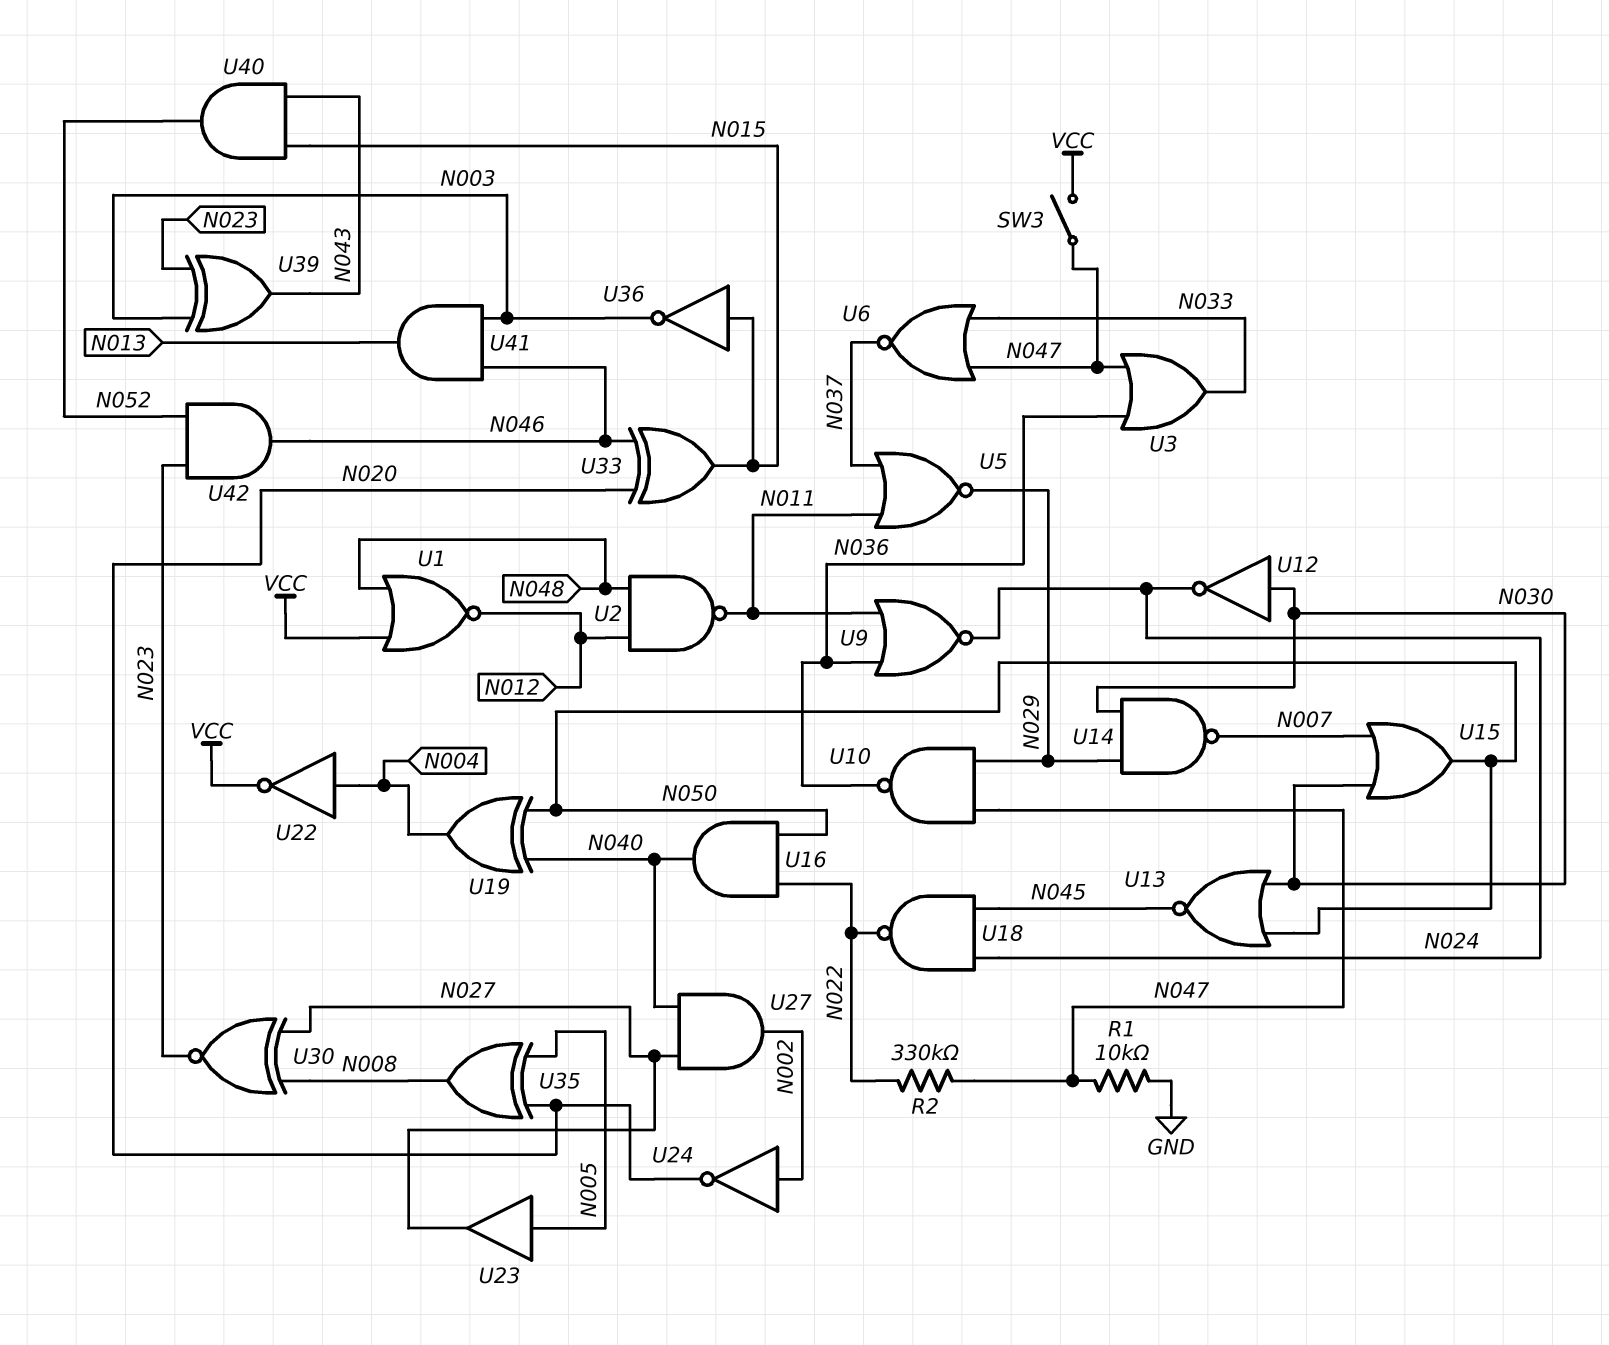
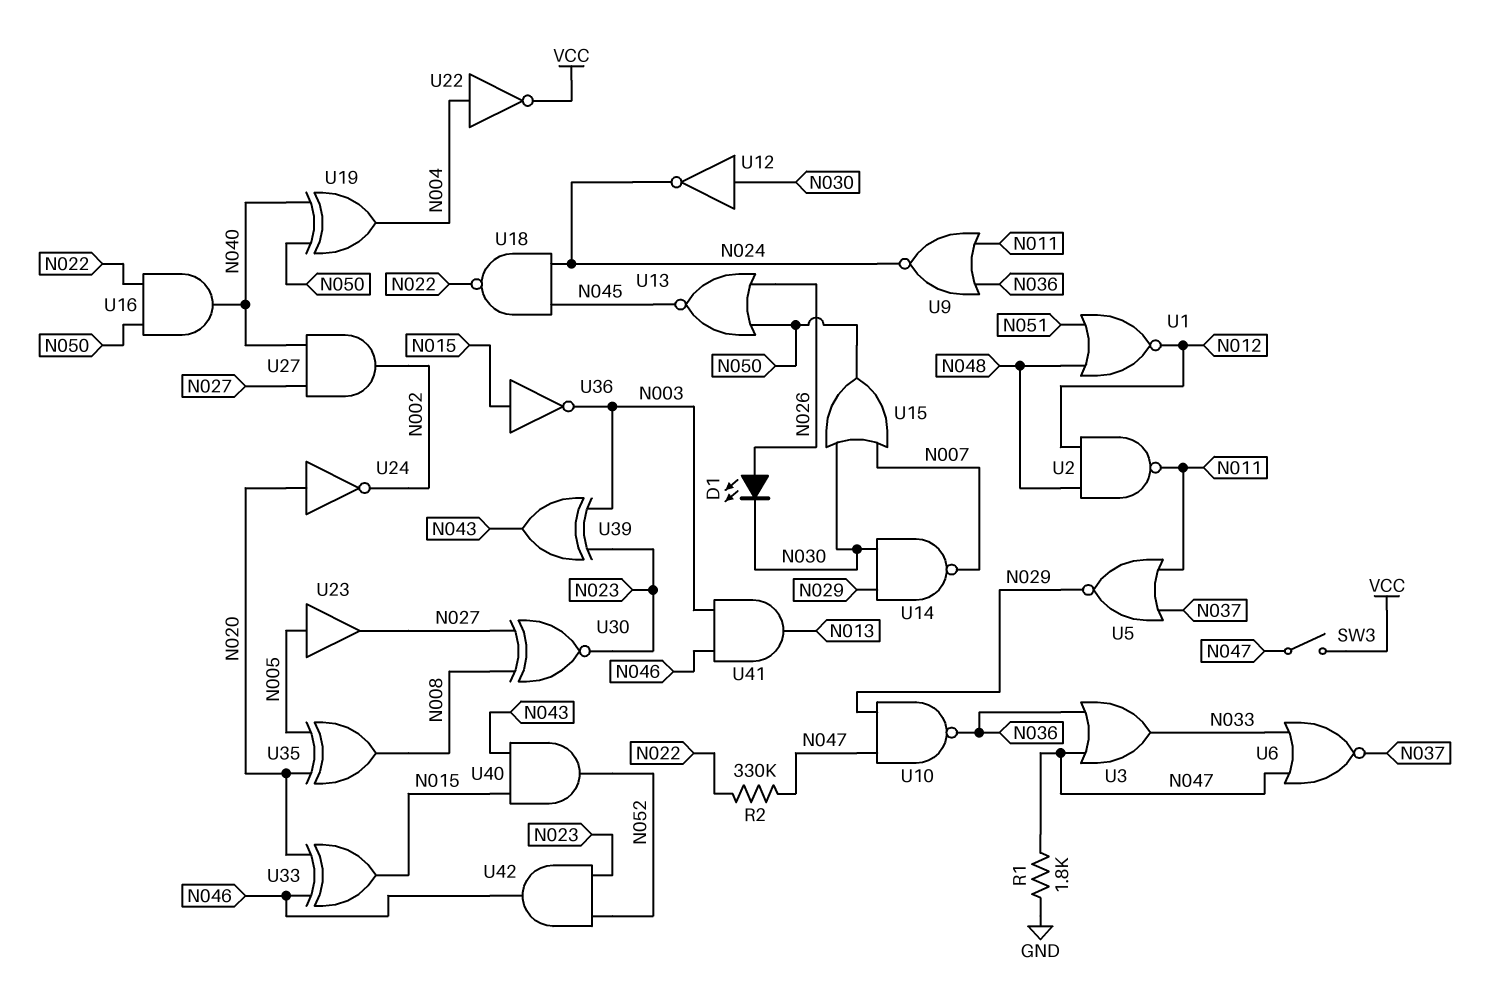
D1: none -> LED (A N026, K N030)
R1: 10k (GND, N047) -> 1.8k (GND, N047)
U1: NOR (in N048, in VCC, out N012) -> NOR (in N048, in N051, out N012)
U13: NOR (in N030, in N050, out N045) -> NOR (in N026, in N050, out N045)
U24: NOT (in N002, out N020) -> NOT (in N020, out N002)

